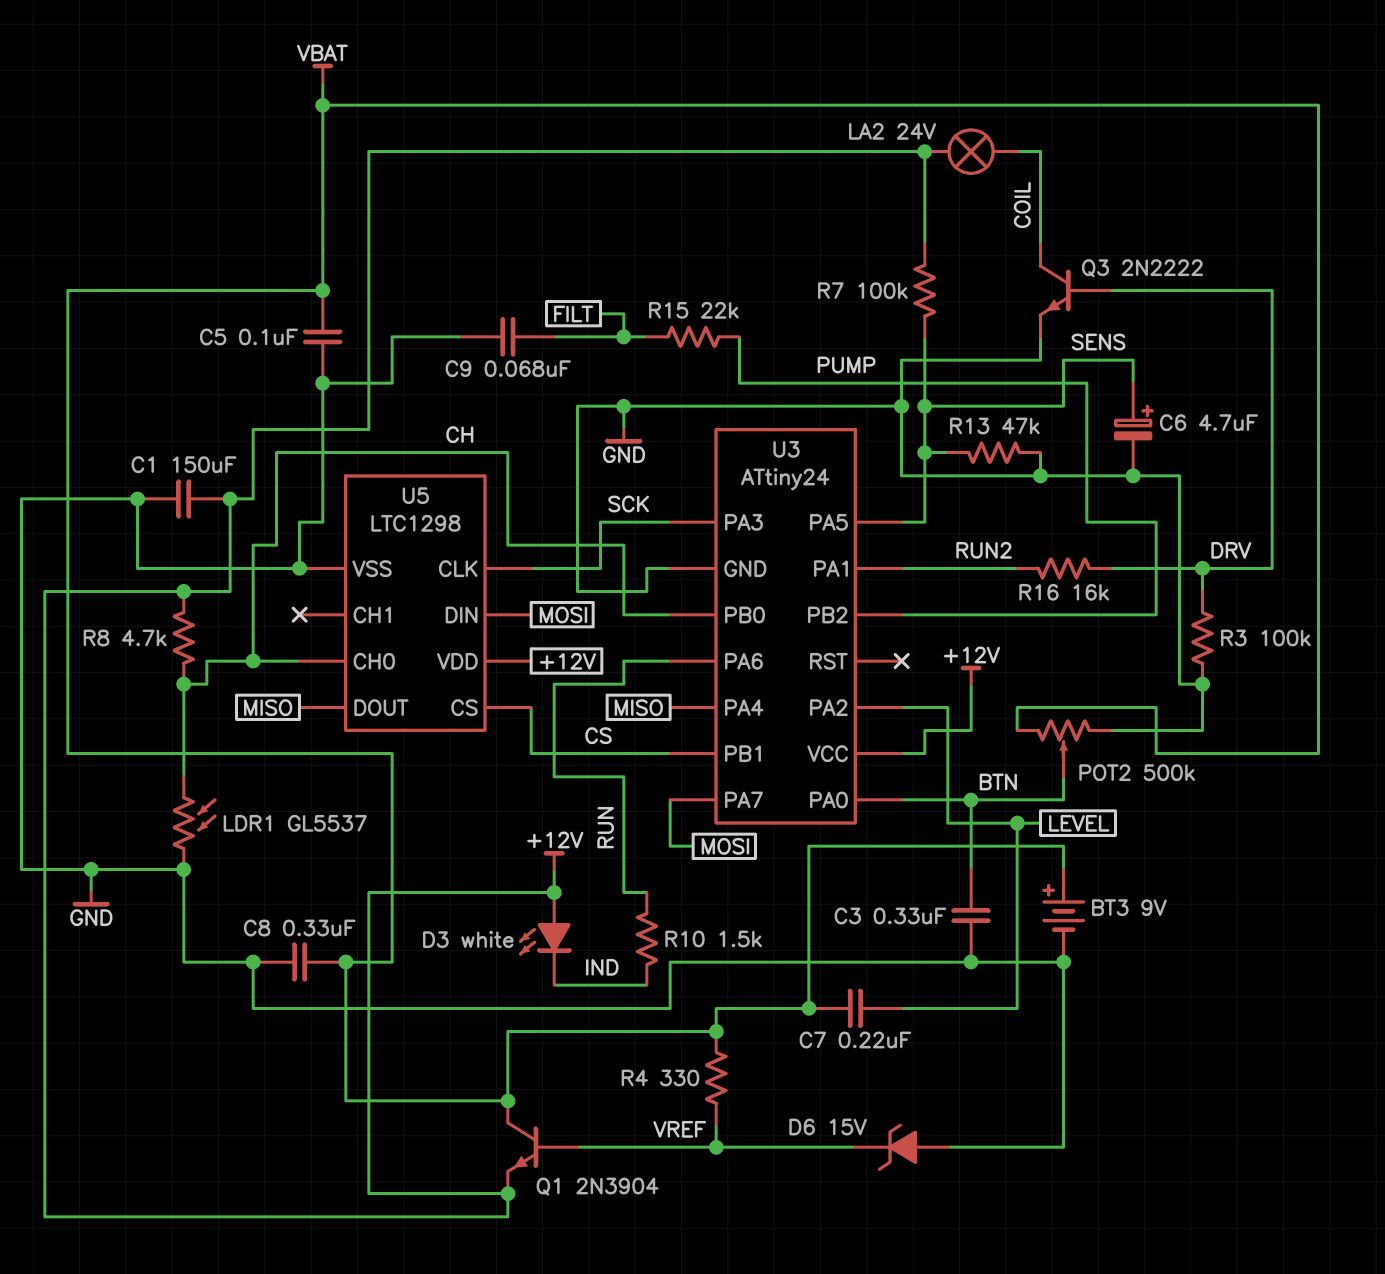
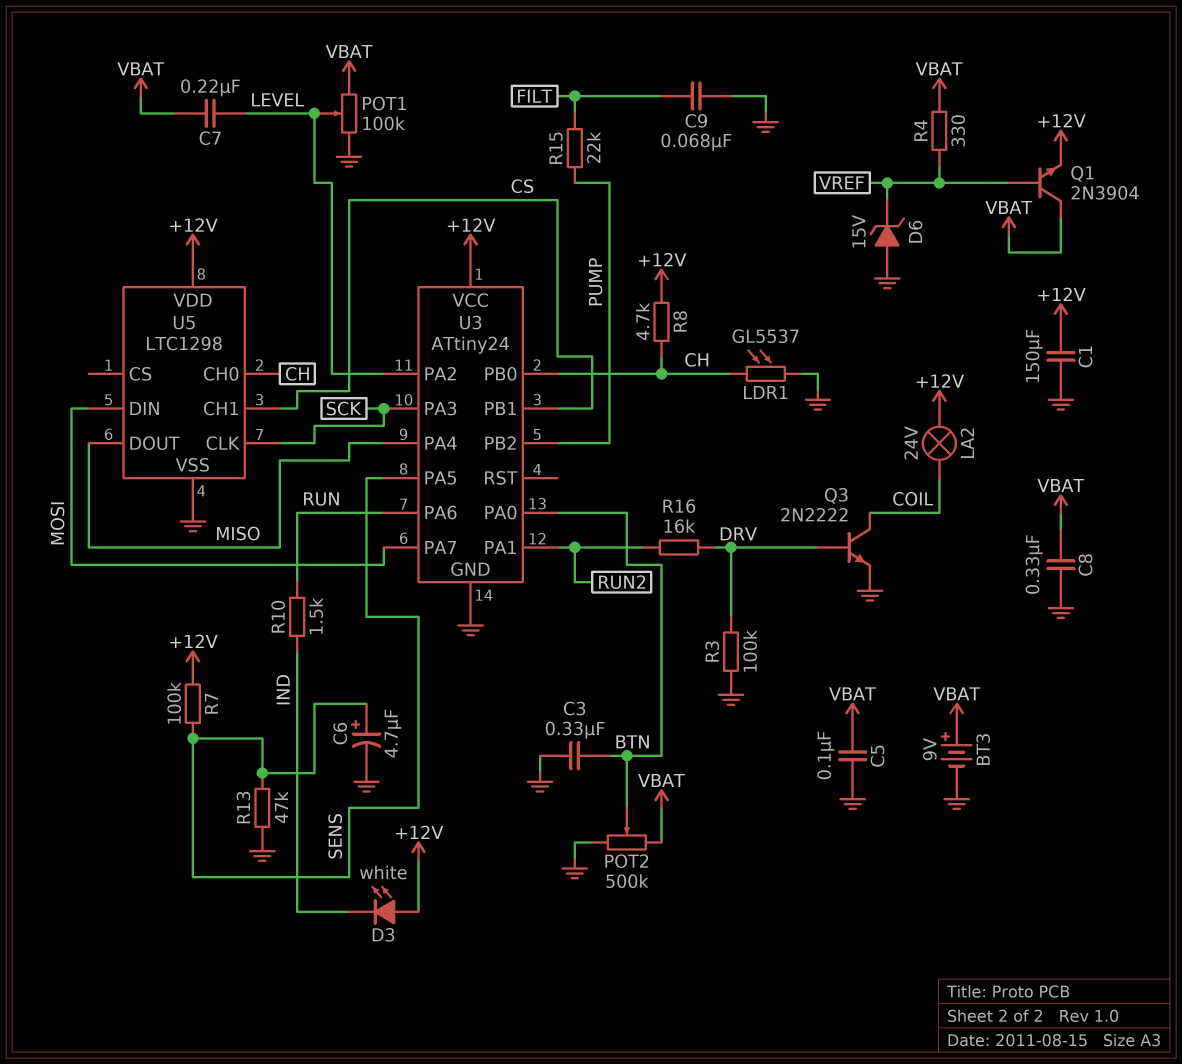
POT1: none -> 100k (GND, VBAT, wiper LEVEL)
U5 pin CH1: none -> CS
U5 pin CS: CS -> none

